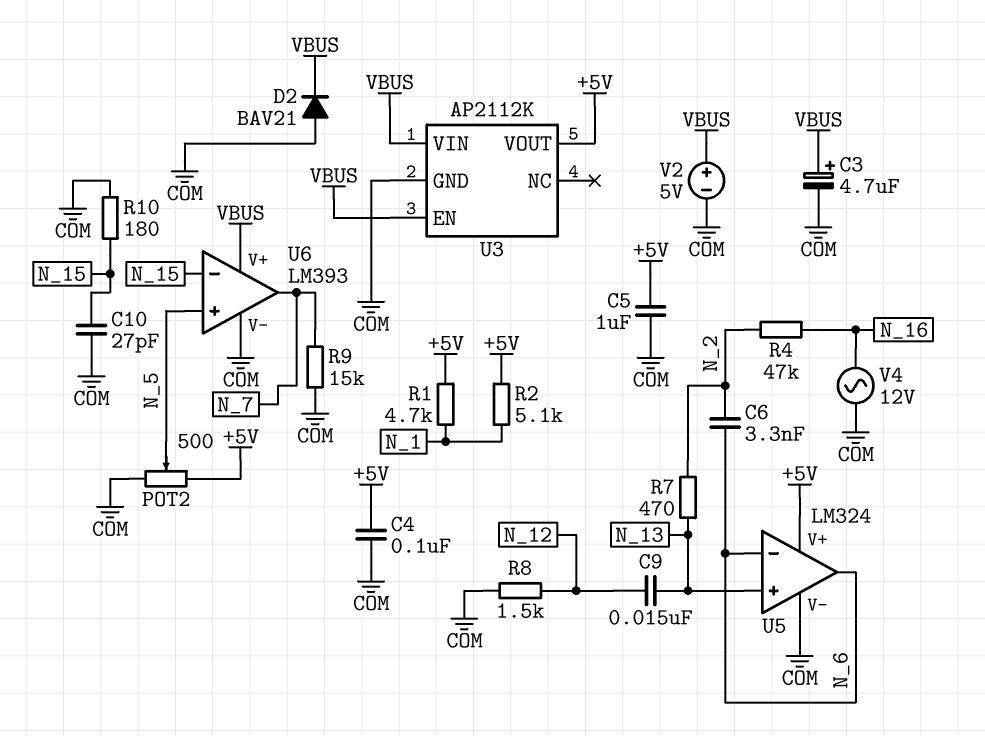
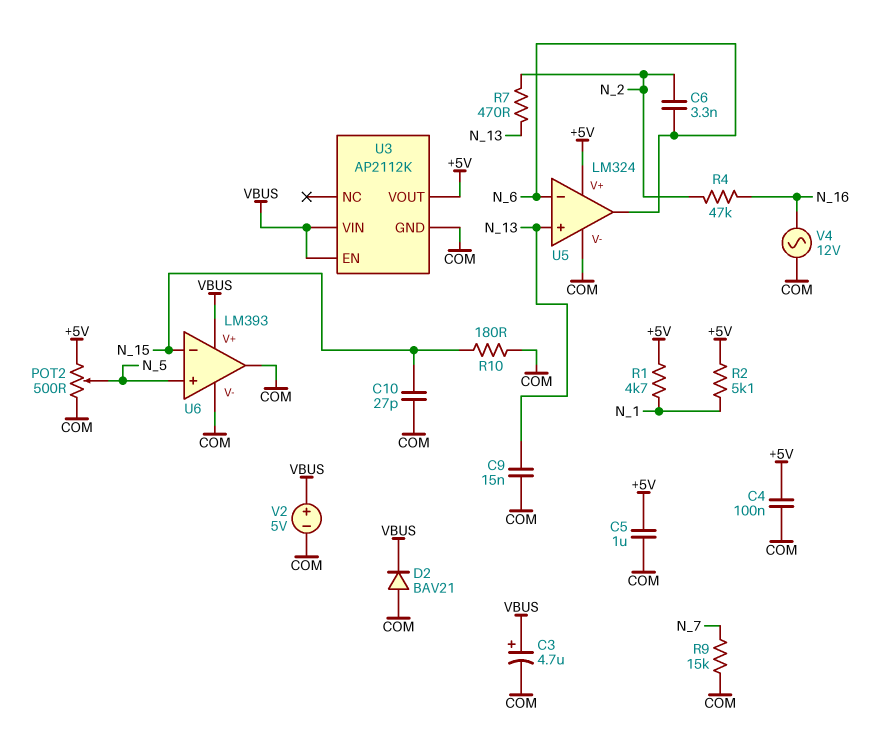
C9: 15nF (N_12, N_13) -> 15nF (COM, N_13)
R8: 1.5k (COM, N_12) -> none
U6 pin out: N_7 -> COM

